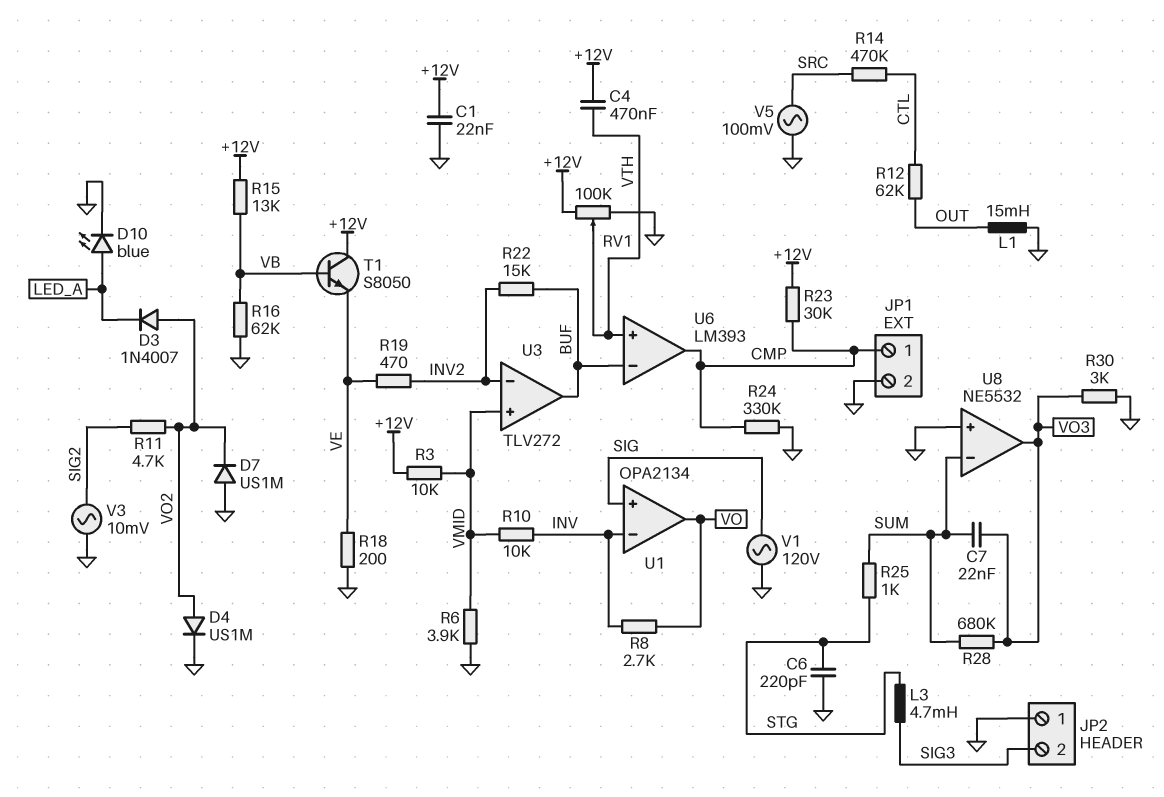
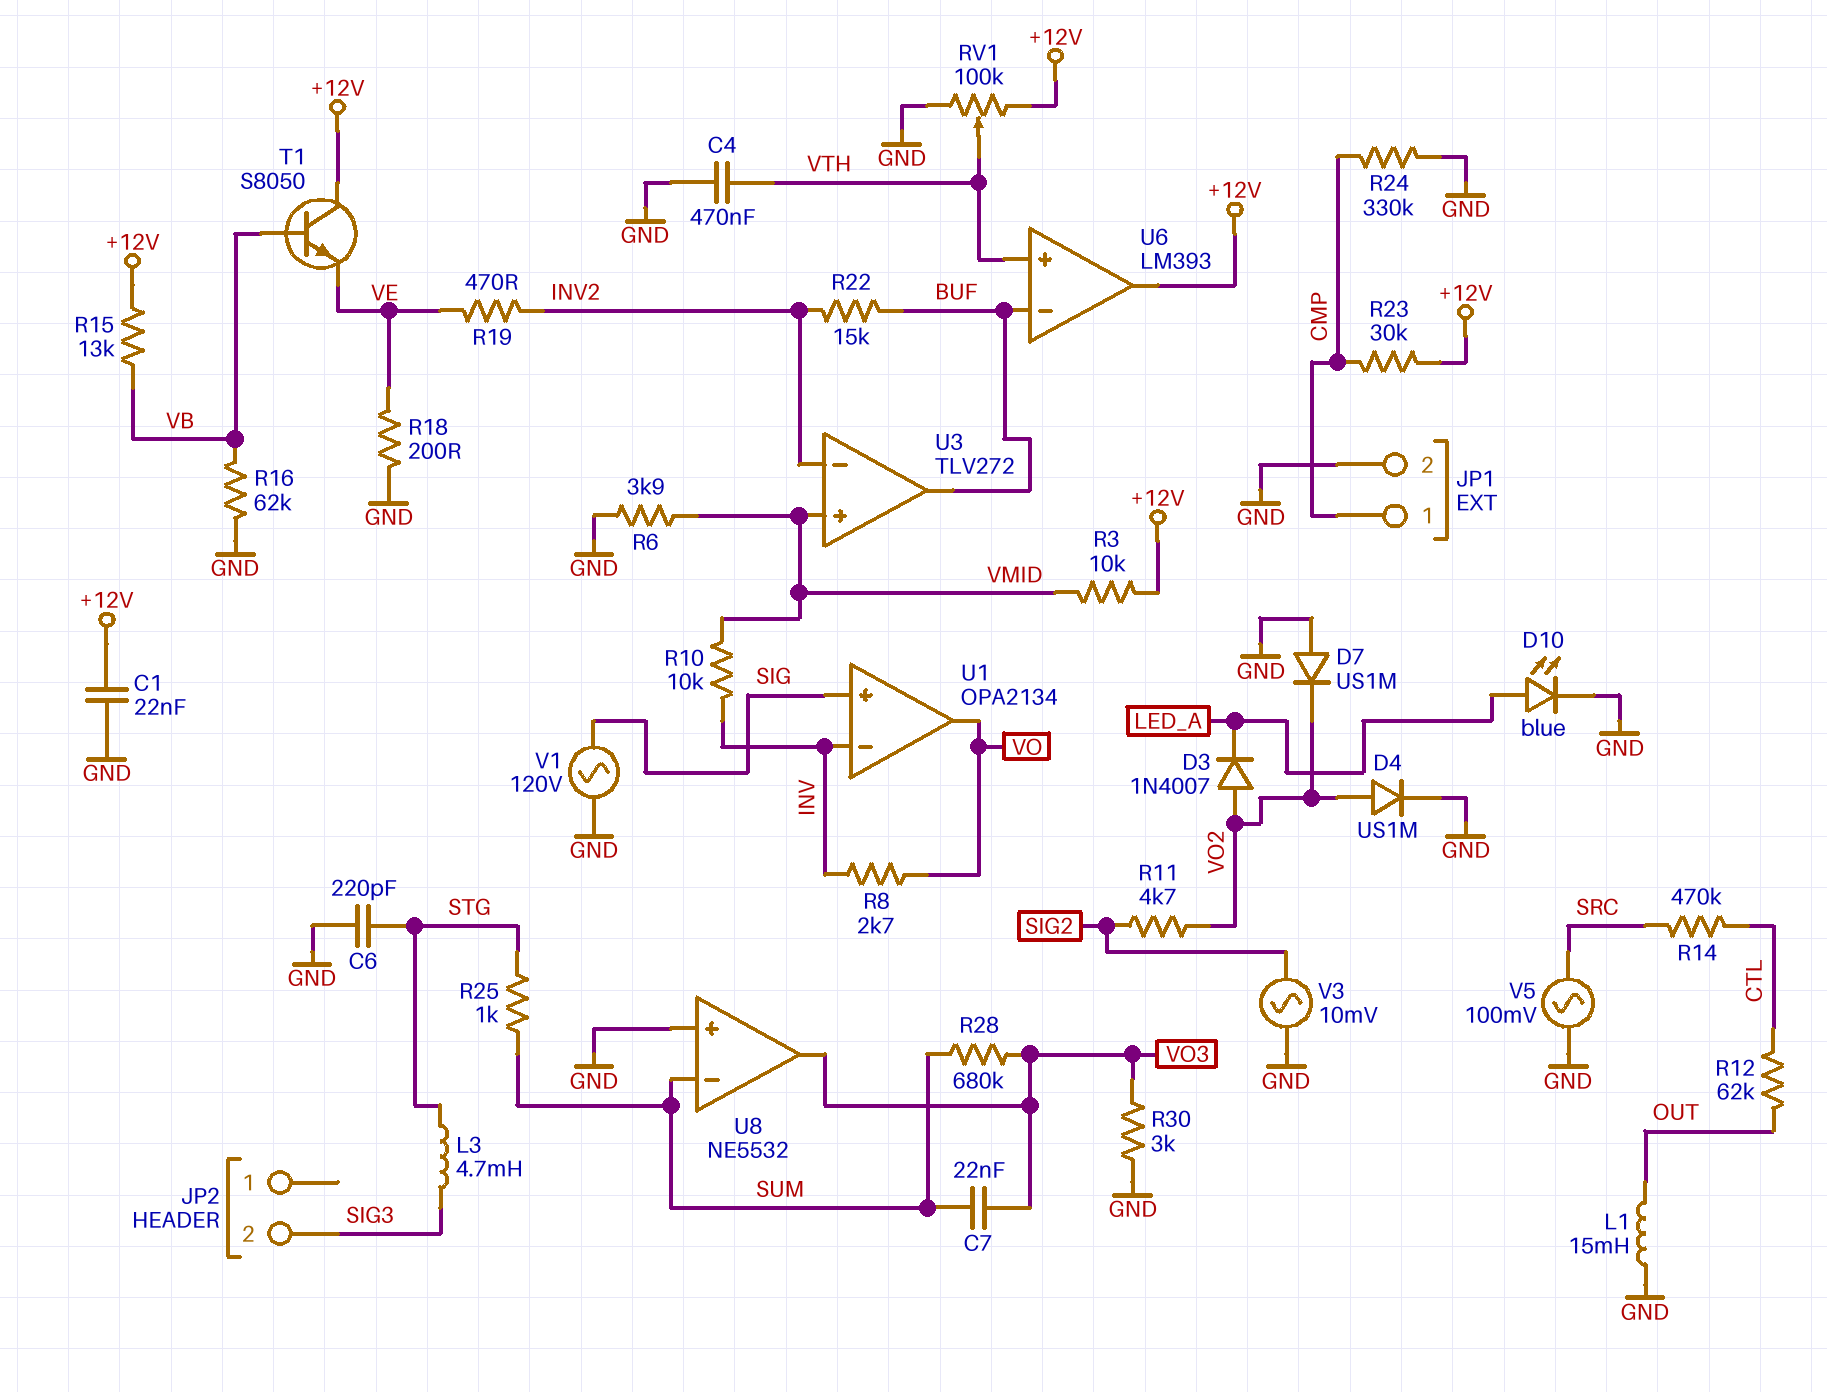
C4: 470nF (+12V, VTH) -> 470nF (GND, VTH)
JP2 pin 1: GND -> none
U6 pin out: CMP -> +12V

